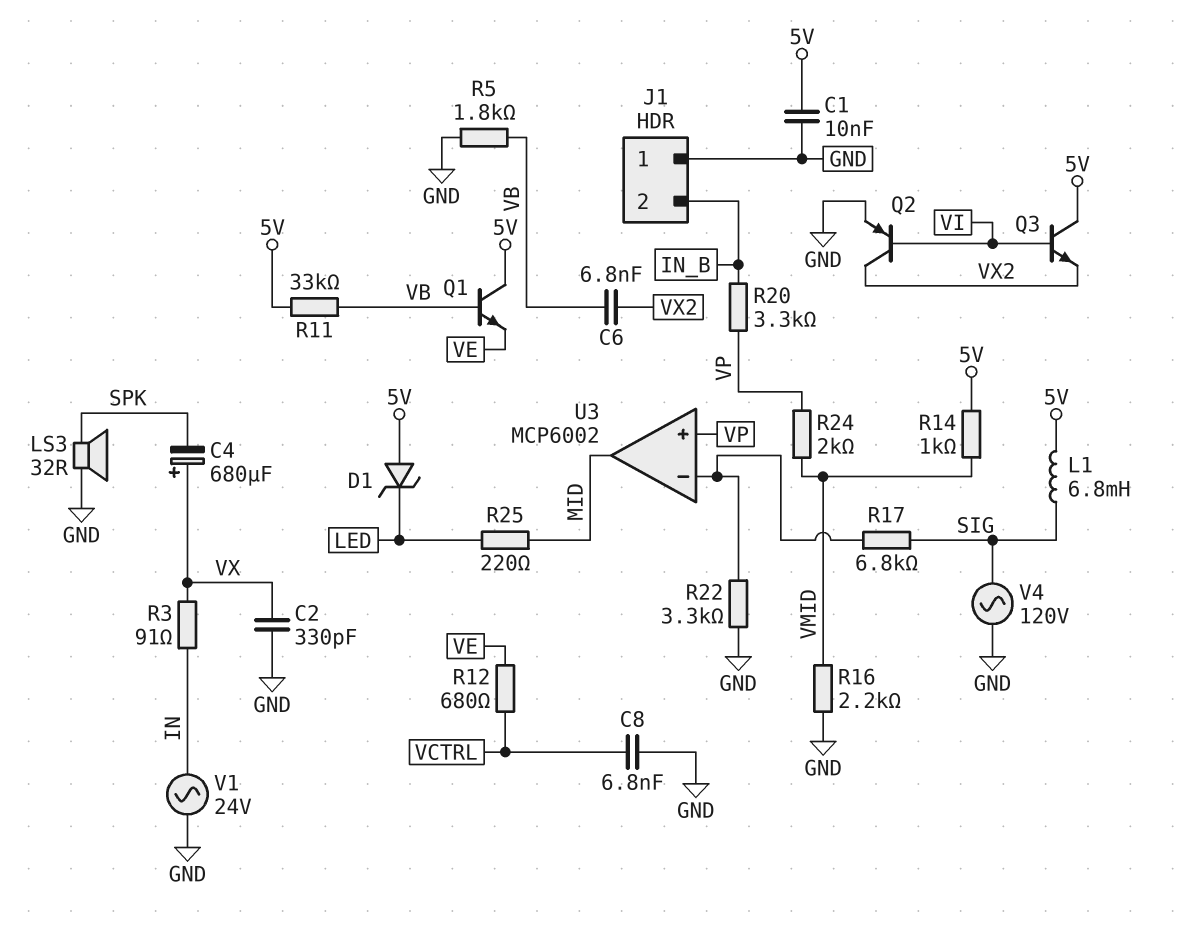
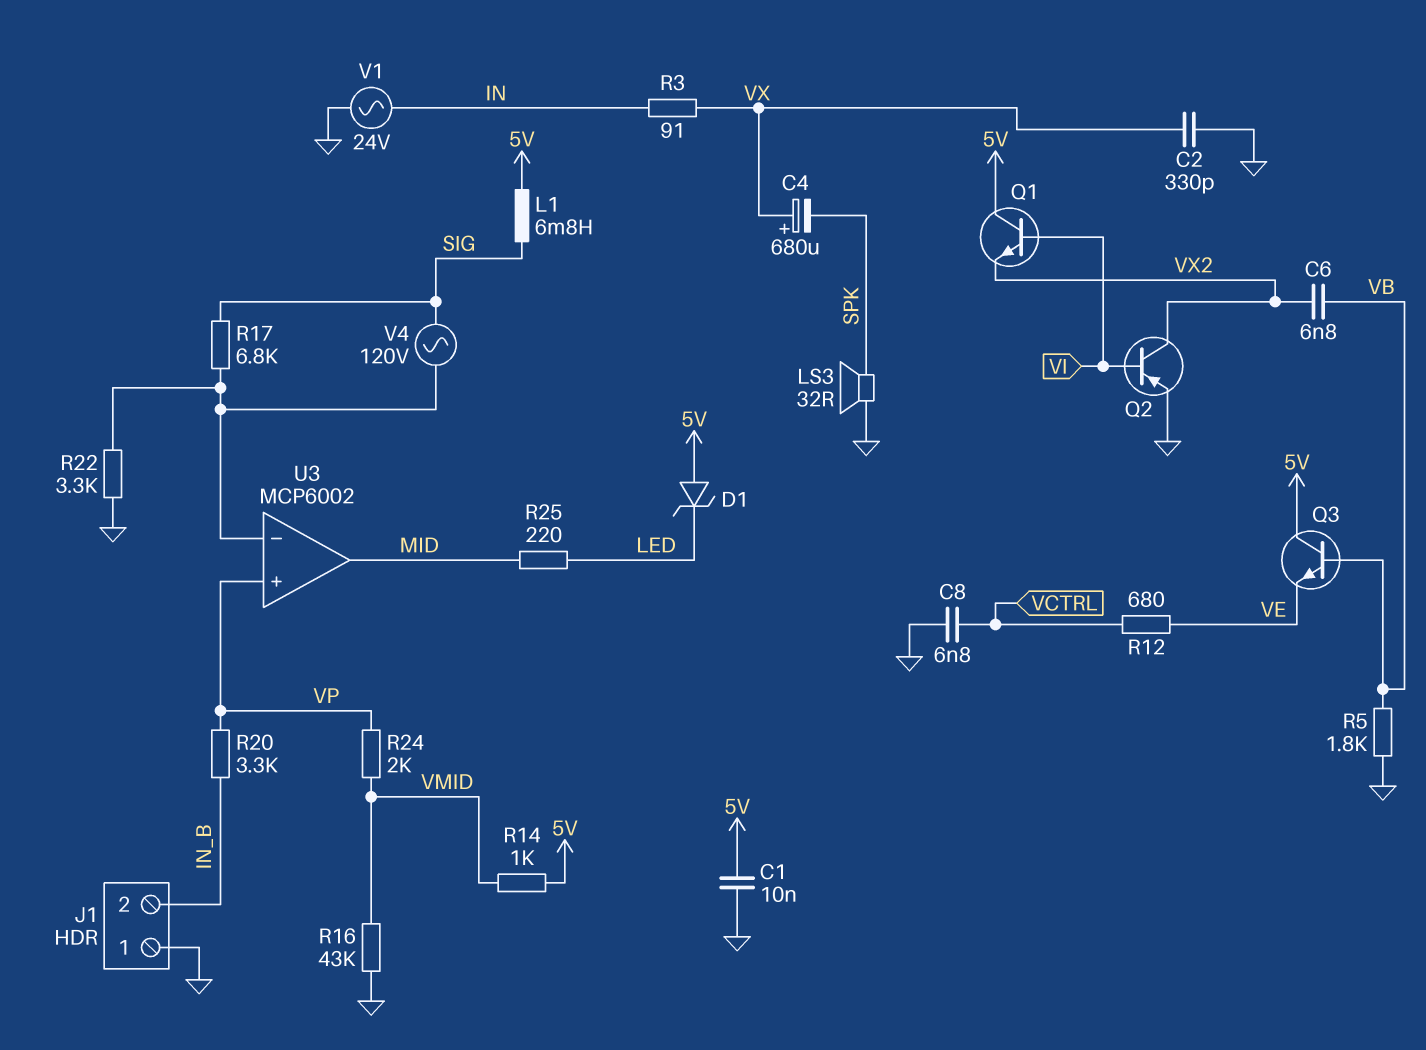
Q1: NPN (B VB, C 5V, E VE) -> NPN (B VI, C 5V, E VX2)
Q3: NPN (B VI, C 5V, E VX2) -> NPN (B VB, C 5V, E VE)
R11: 33k (5V, VB) -> none
R16: 2.2k (GND, VMID) -> 43k (GND, VMID)
V4: AC 120V (GND, SIG) -> AC 120V (SIG, U3/in-)

